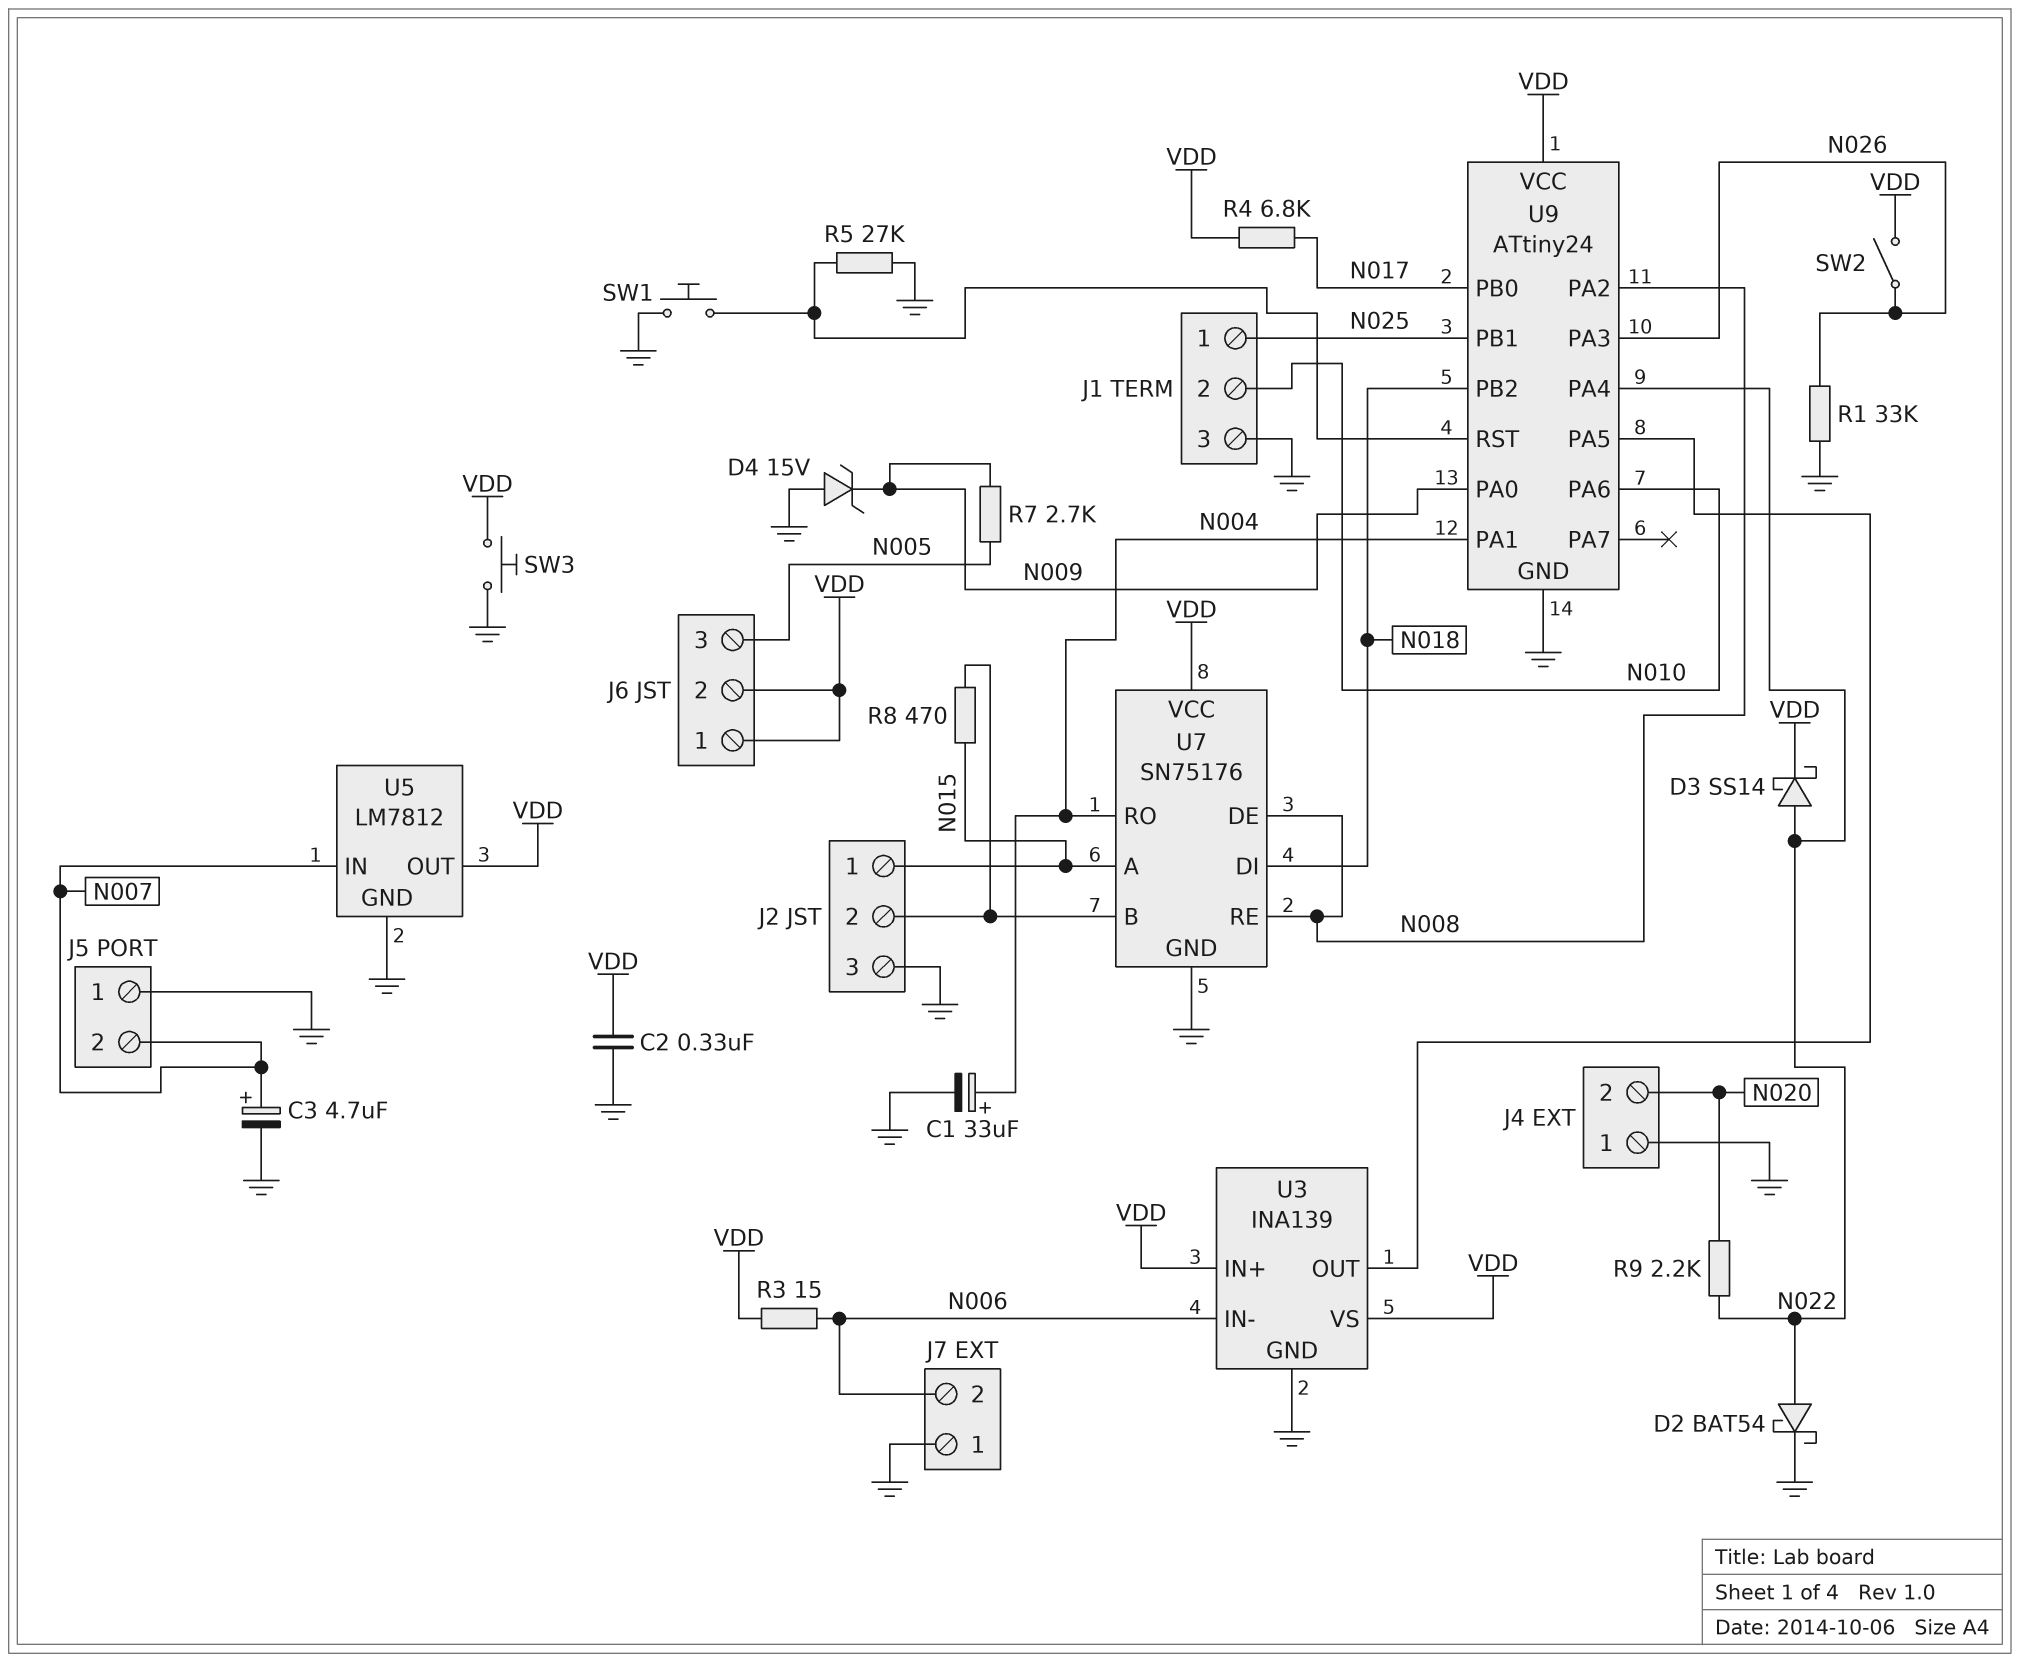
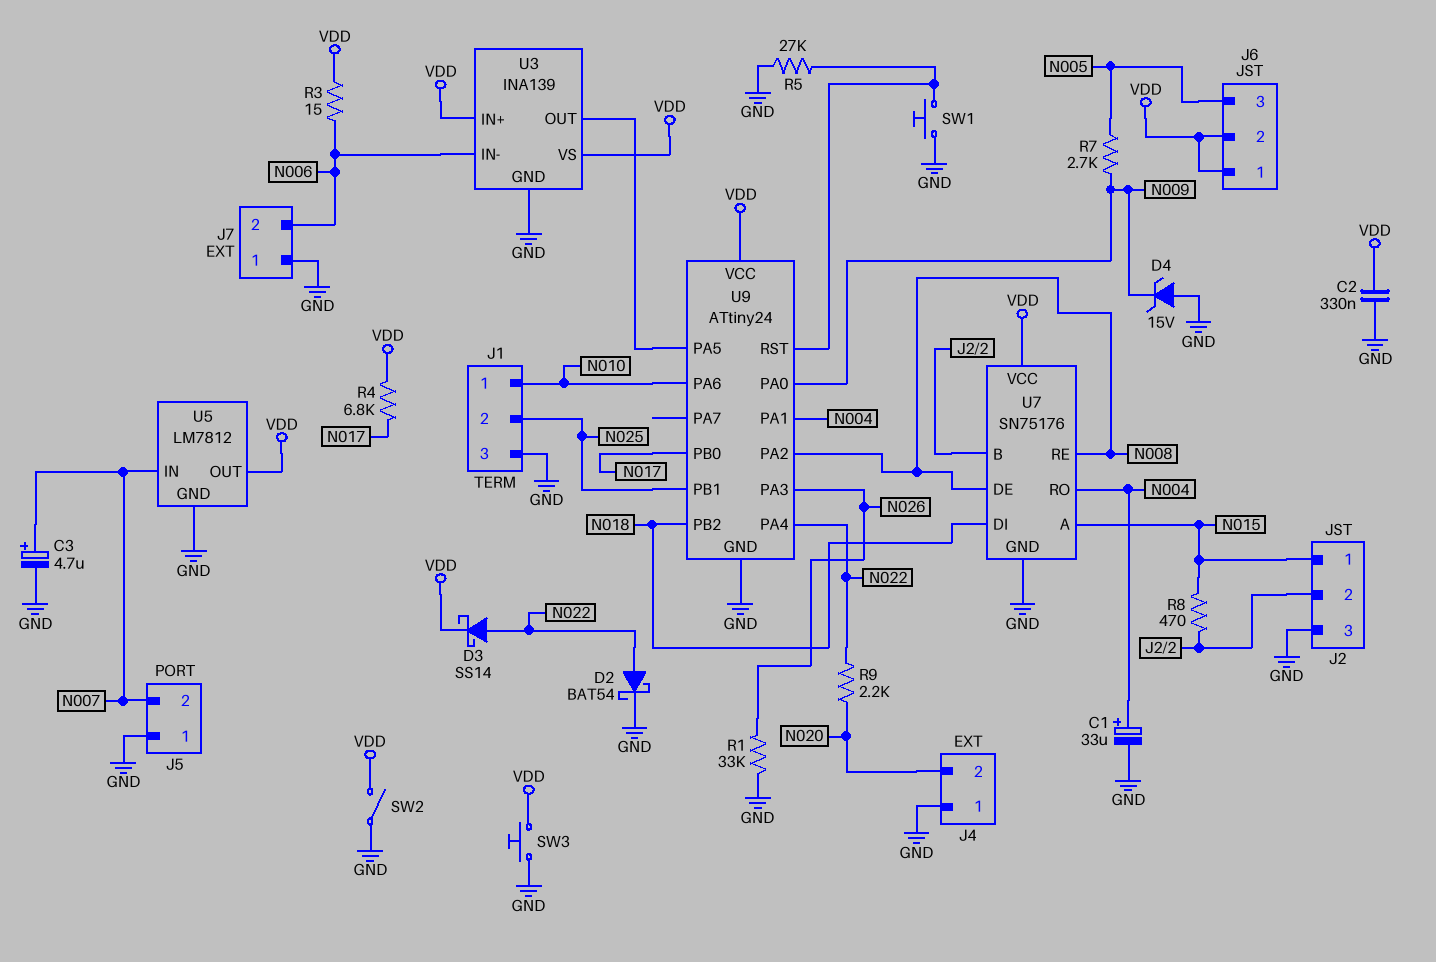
J1 pin 1: N025 -> N010
J1 pin 2: N010 -> N025
SW2: switch (N026, VDD) -> switch (GND, VDD)

